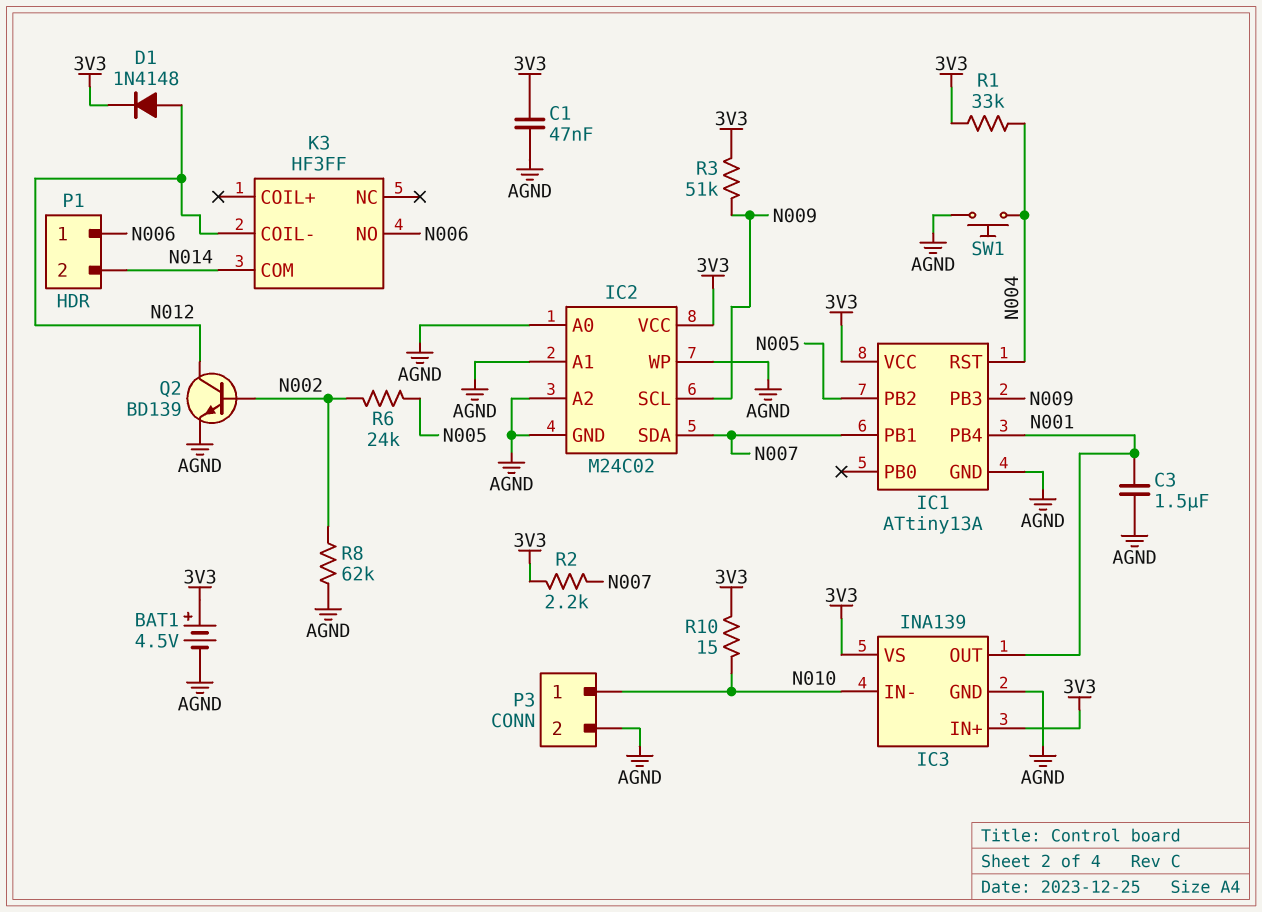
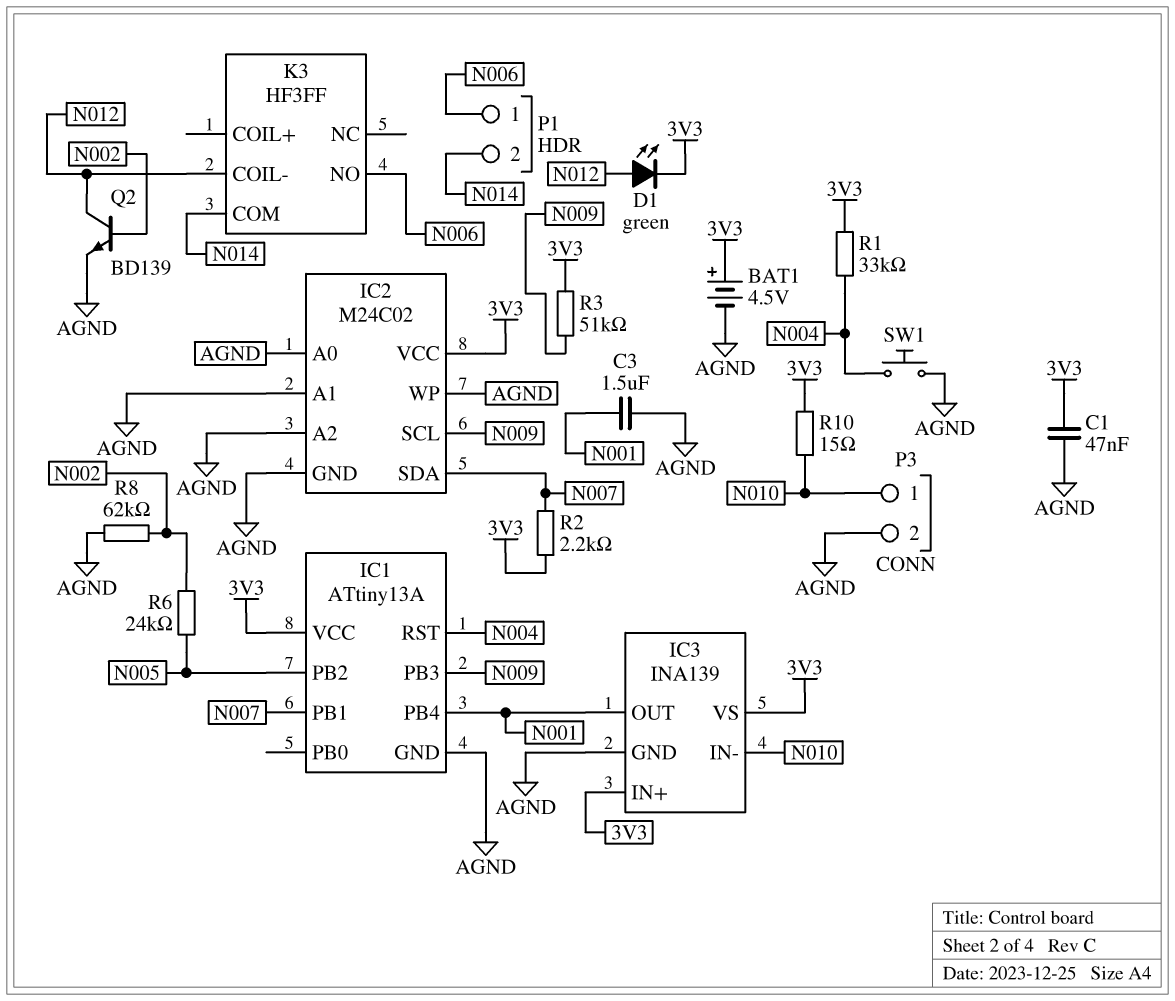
D1: diode 1N4148 (A N012, K 3V3) -> LED green (A N012, K 3V3)

